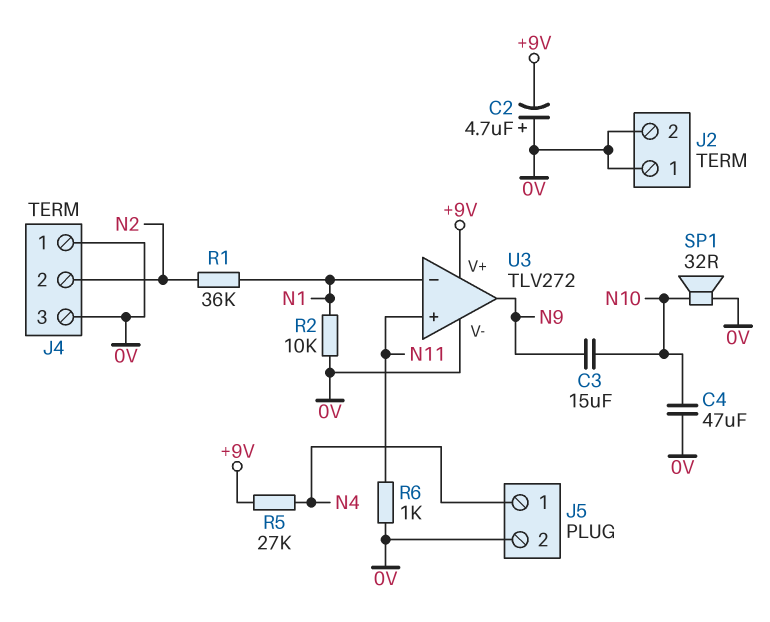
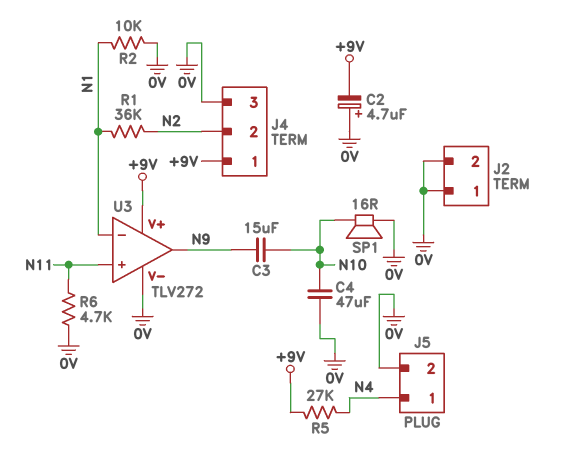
J4 pin 1: 0V -> +9V
R6: 1k (0V, N11) -> 4.7k (0V, N11)
SP1: speaker 32R (0V, N10) -> speaker 16R (0V, N10)

